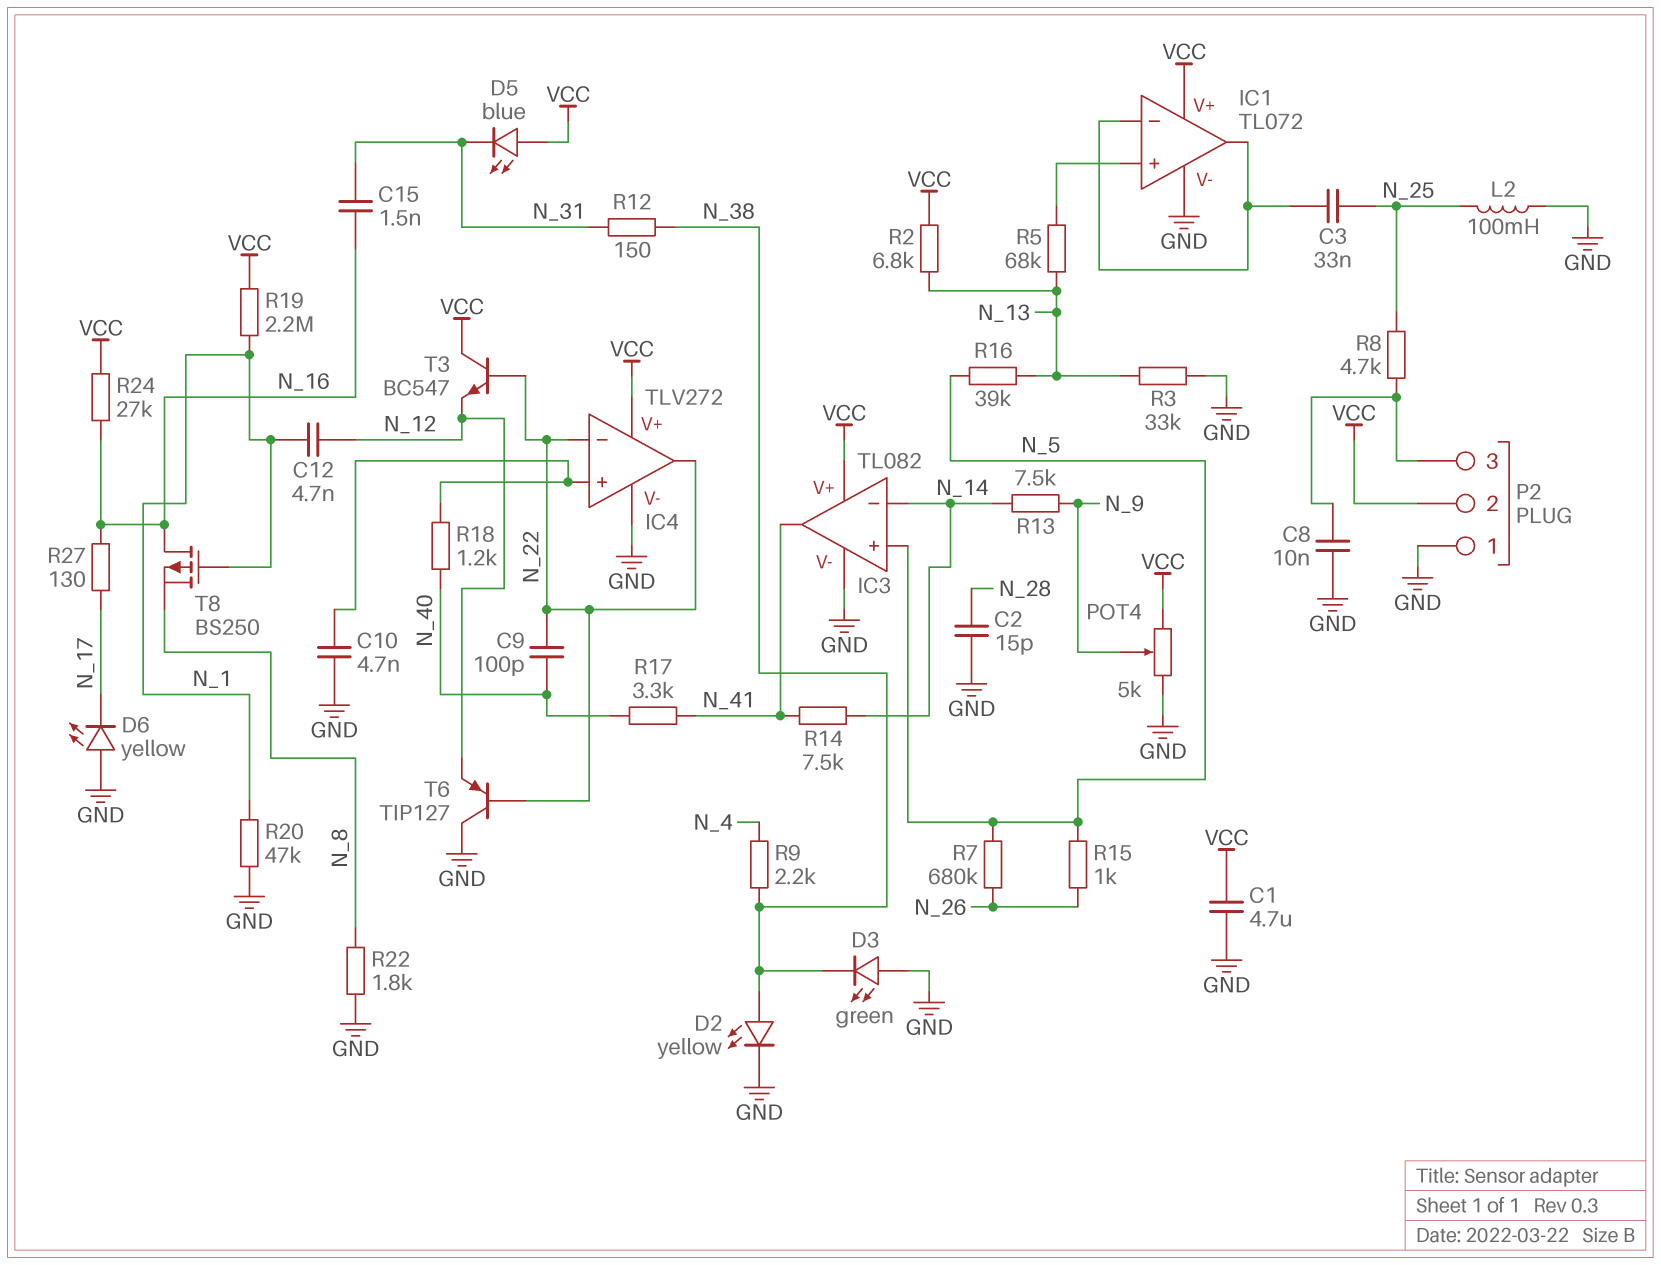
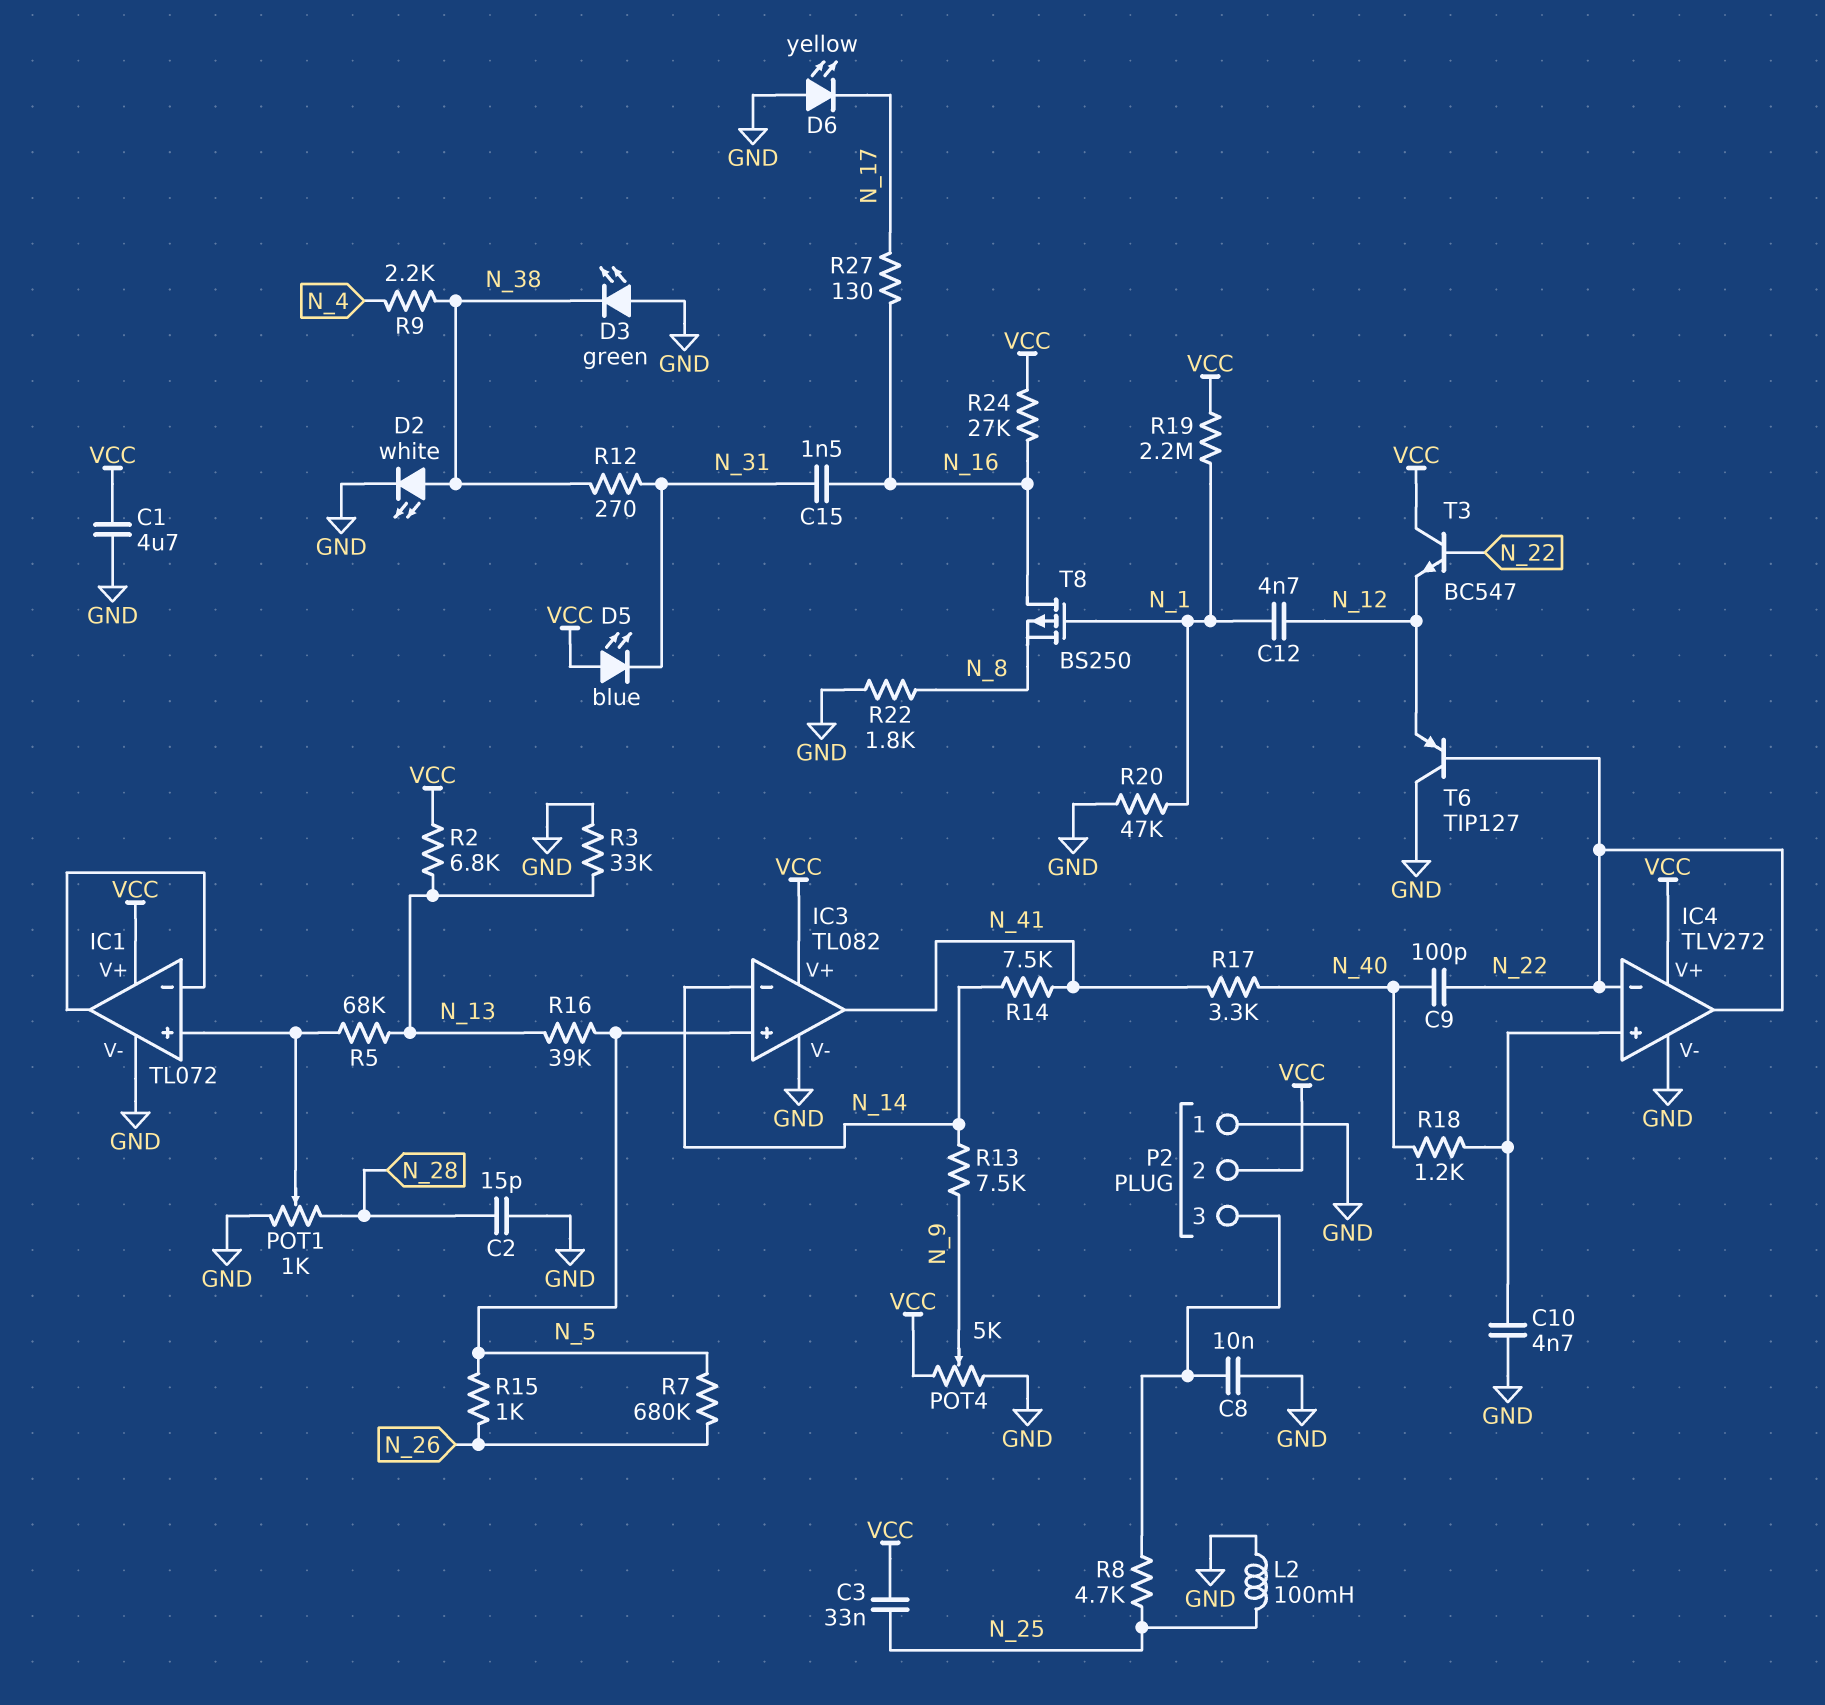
C3: 33nF (IC1/in-, N_25) -> 33nF (N_25, VCC)
D2: LED yellow (A N_38, K GND) -> LED white (A N_38, K GND)
POT1: none -> 1k (GND, N_28, wiper IC1/in+)
R12: 150 (N_31, N_38) -> 270 (N_31, N_38)

